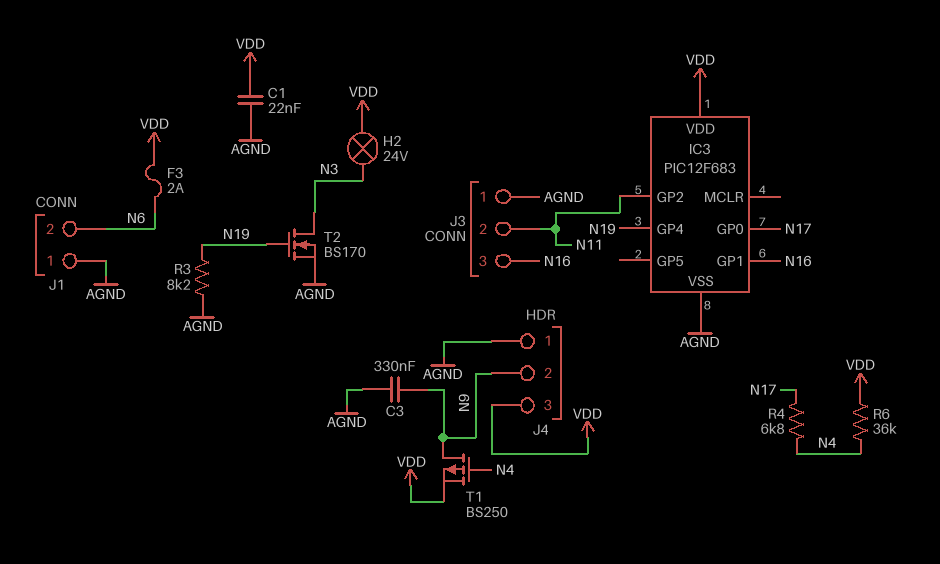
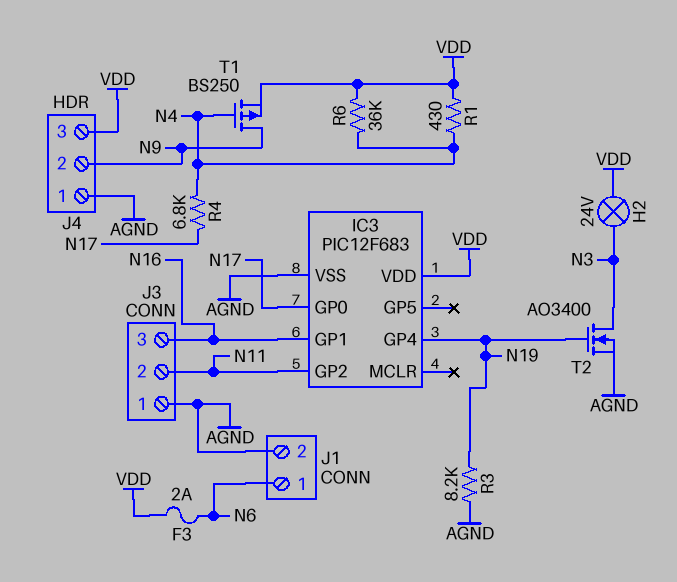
C1: 22nF (AGND, VDD) -> none
C3: 330nF (AGND, N9) -> none
J1 pin 1: AGND -> N6
J1 pin 2: N6 -> AGND
R1: none -> 430 (N4, VDD)
T2: NMOS BS170 (G N19, D N3, S AGND) -> NMOS AO3400 (G N19, D N3, S AGND)

